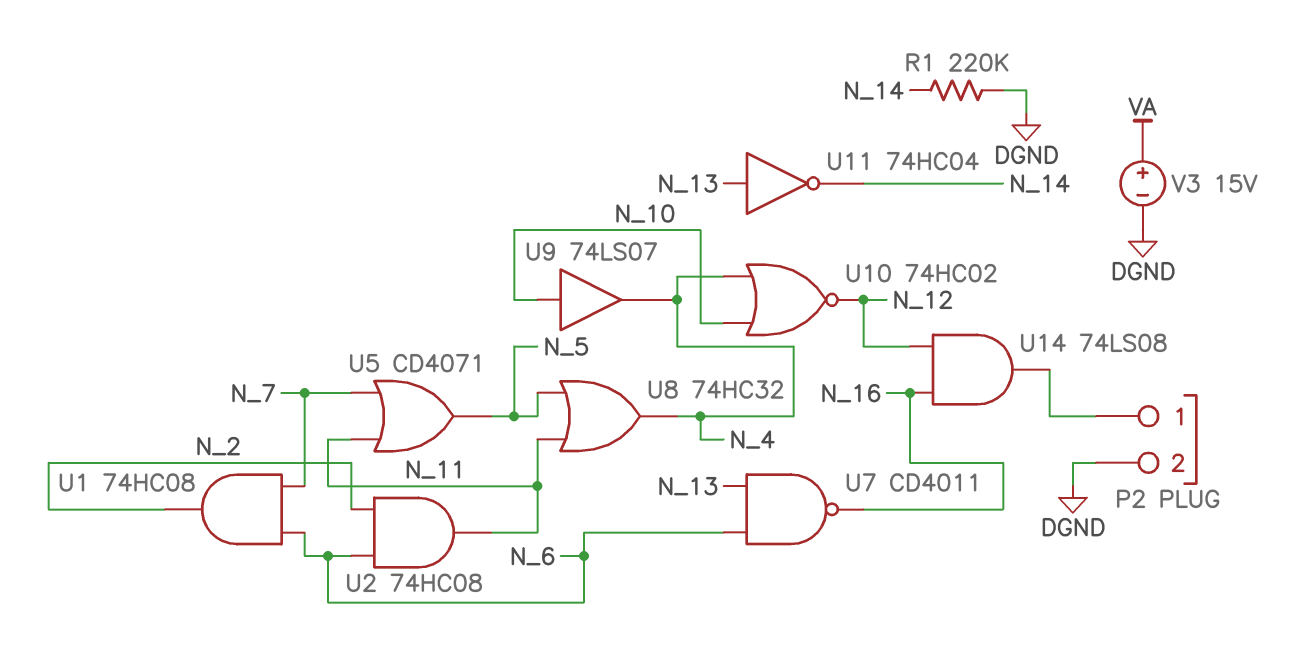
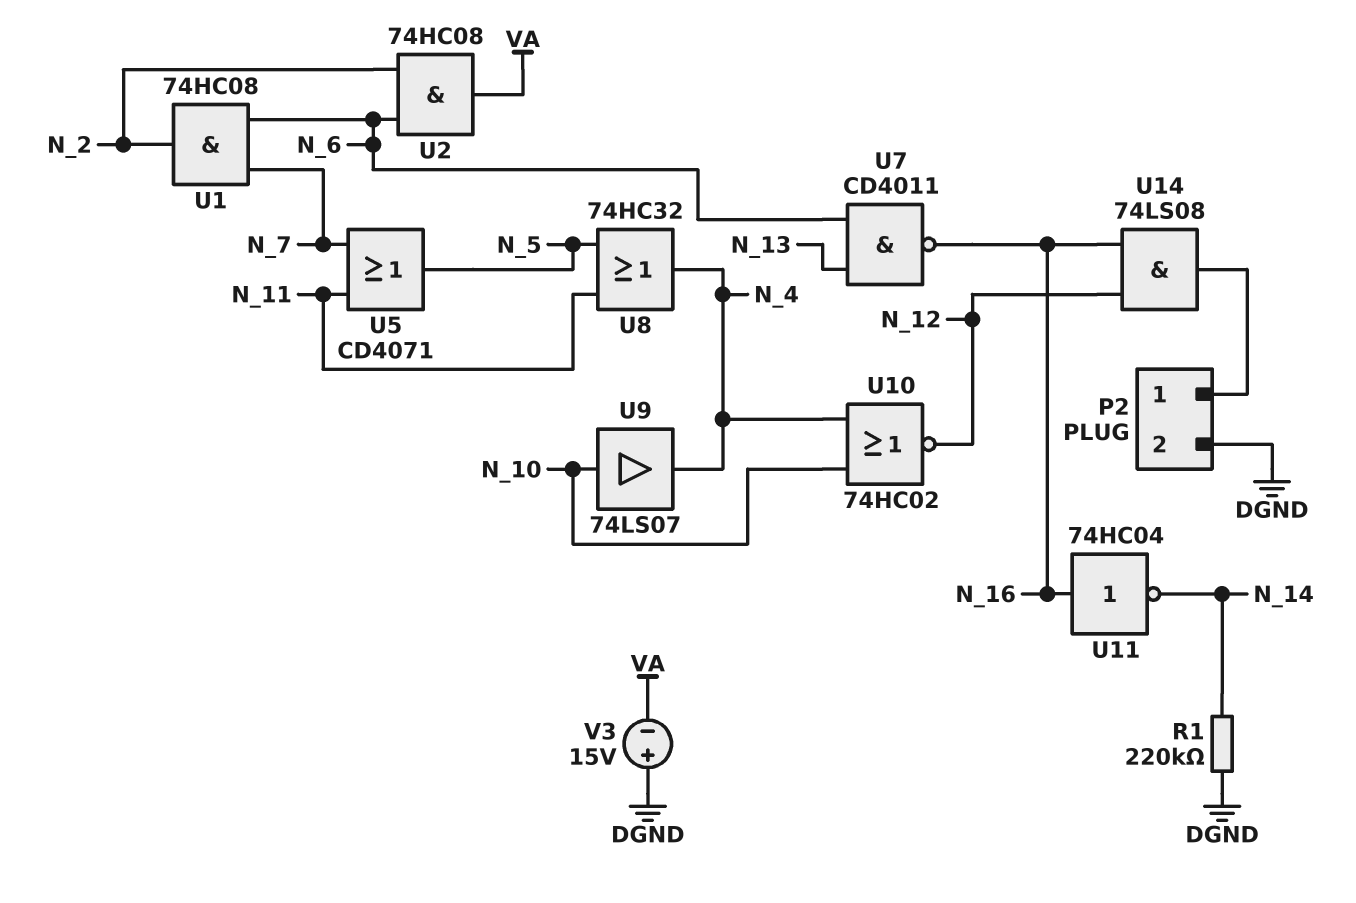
U2: AND 74HC08 (in N_2, in N_6, out N_11) -> AND 74HC08 (in N_2, in N_6, out VA)
U11: NOT 74HC04 (in N_13, out N_14) -> NOT 74HC04 (in N_16, out N_14)
V3: 15V (plus VA, minus DGND) -> 15V (plus DGND, minus VA)

